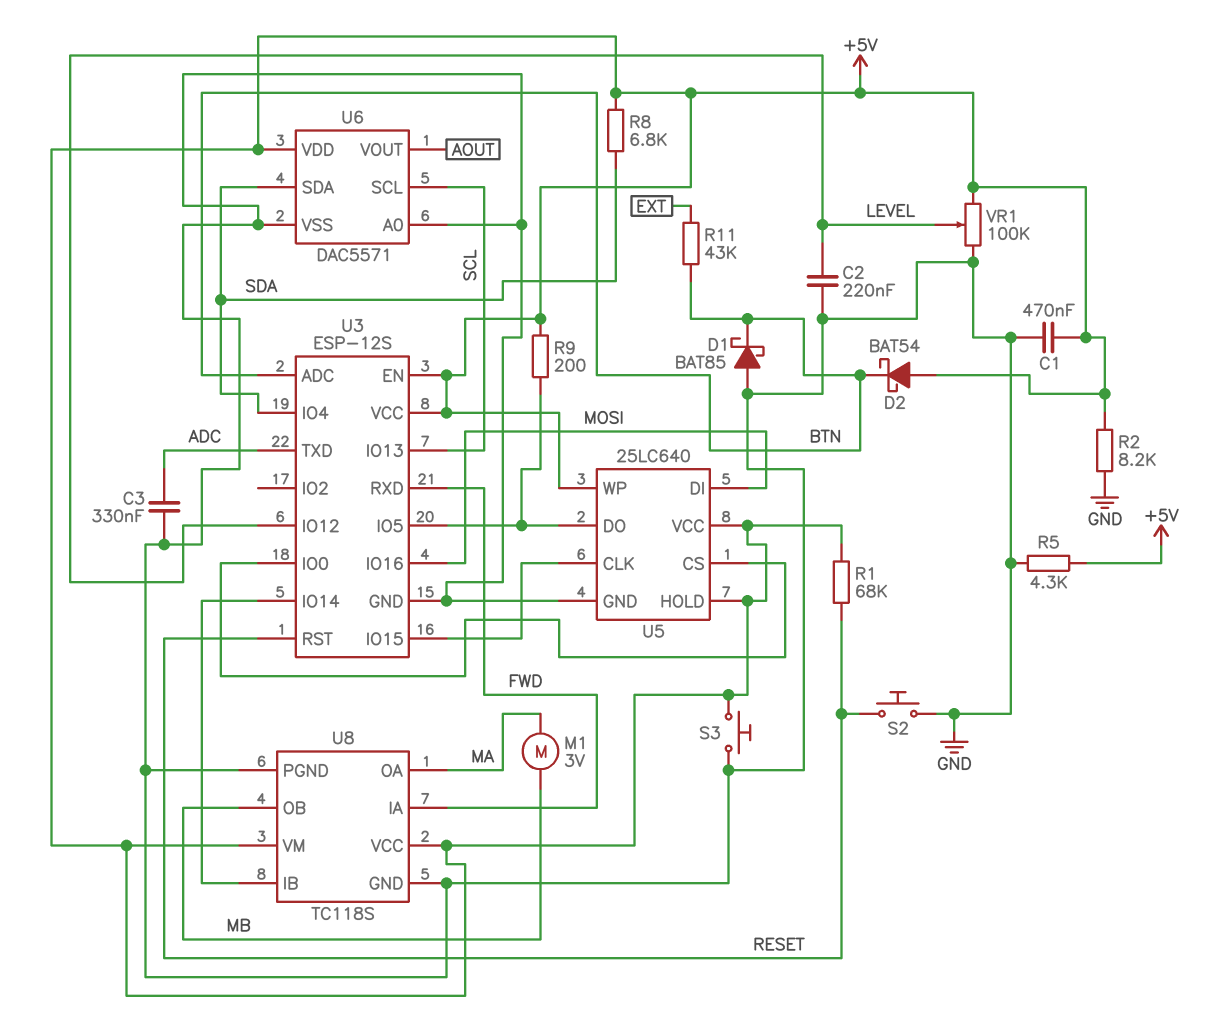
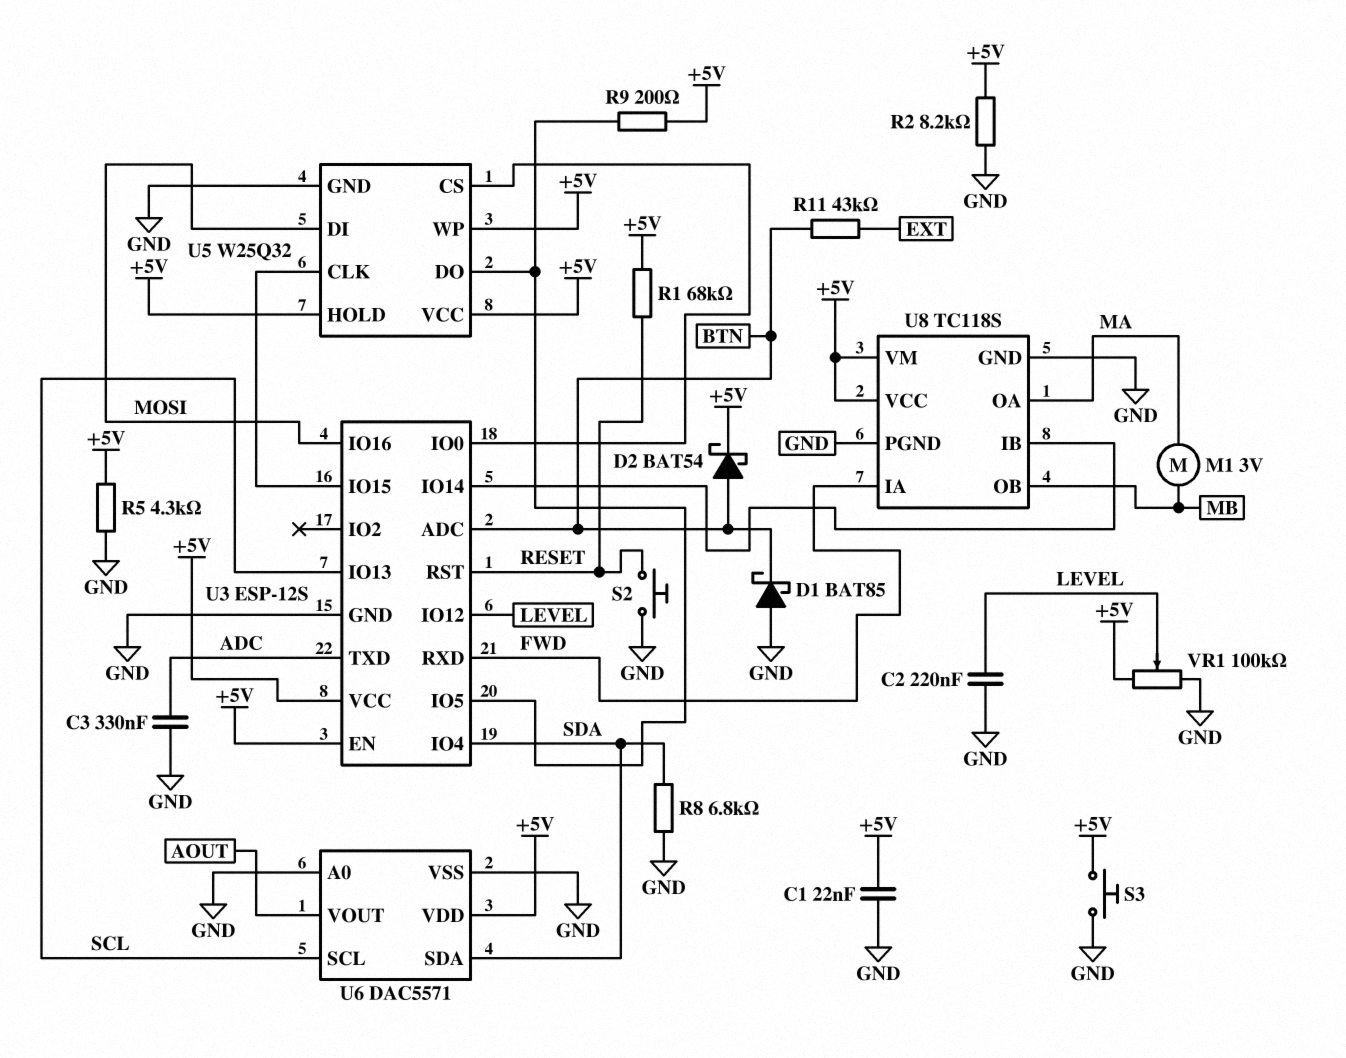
C1: 470nF (+5V, GND) -> 22nF (+5V, GND)
D2: schottky BAT54 (A +5V, K BTN) -> schottky BAT54 (A BTN, K +5V)
R8: 6.8k (+5V, SDA) -> 6.8k (GND, SDA)
U5: 25LC640 -> W25Q32

